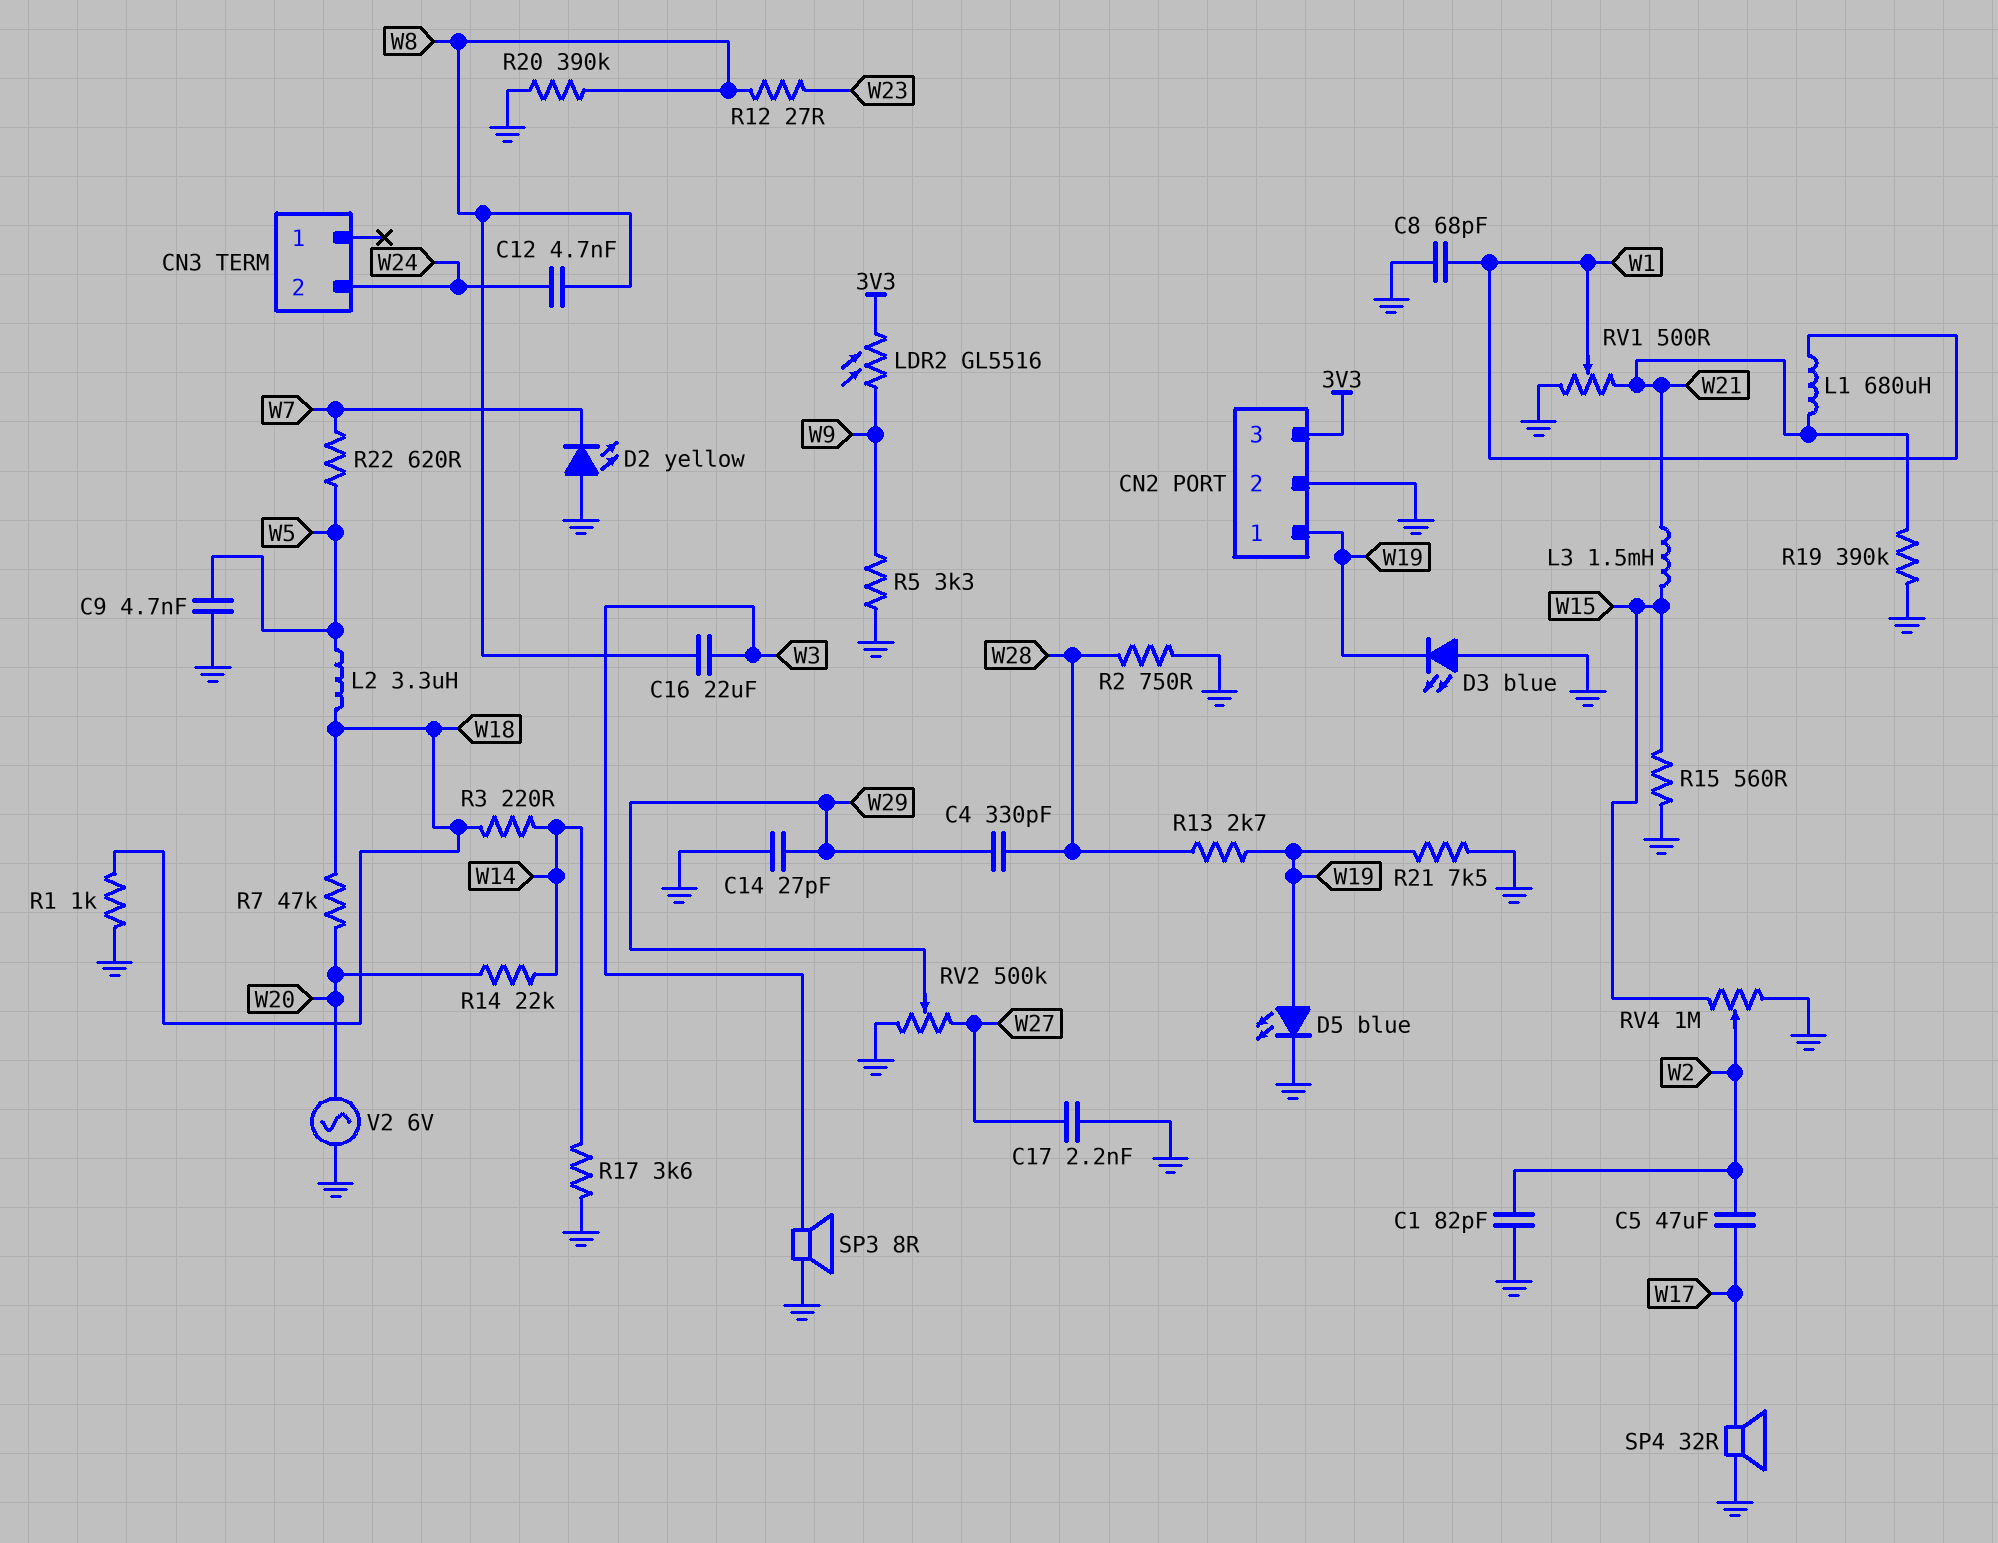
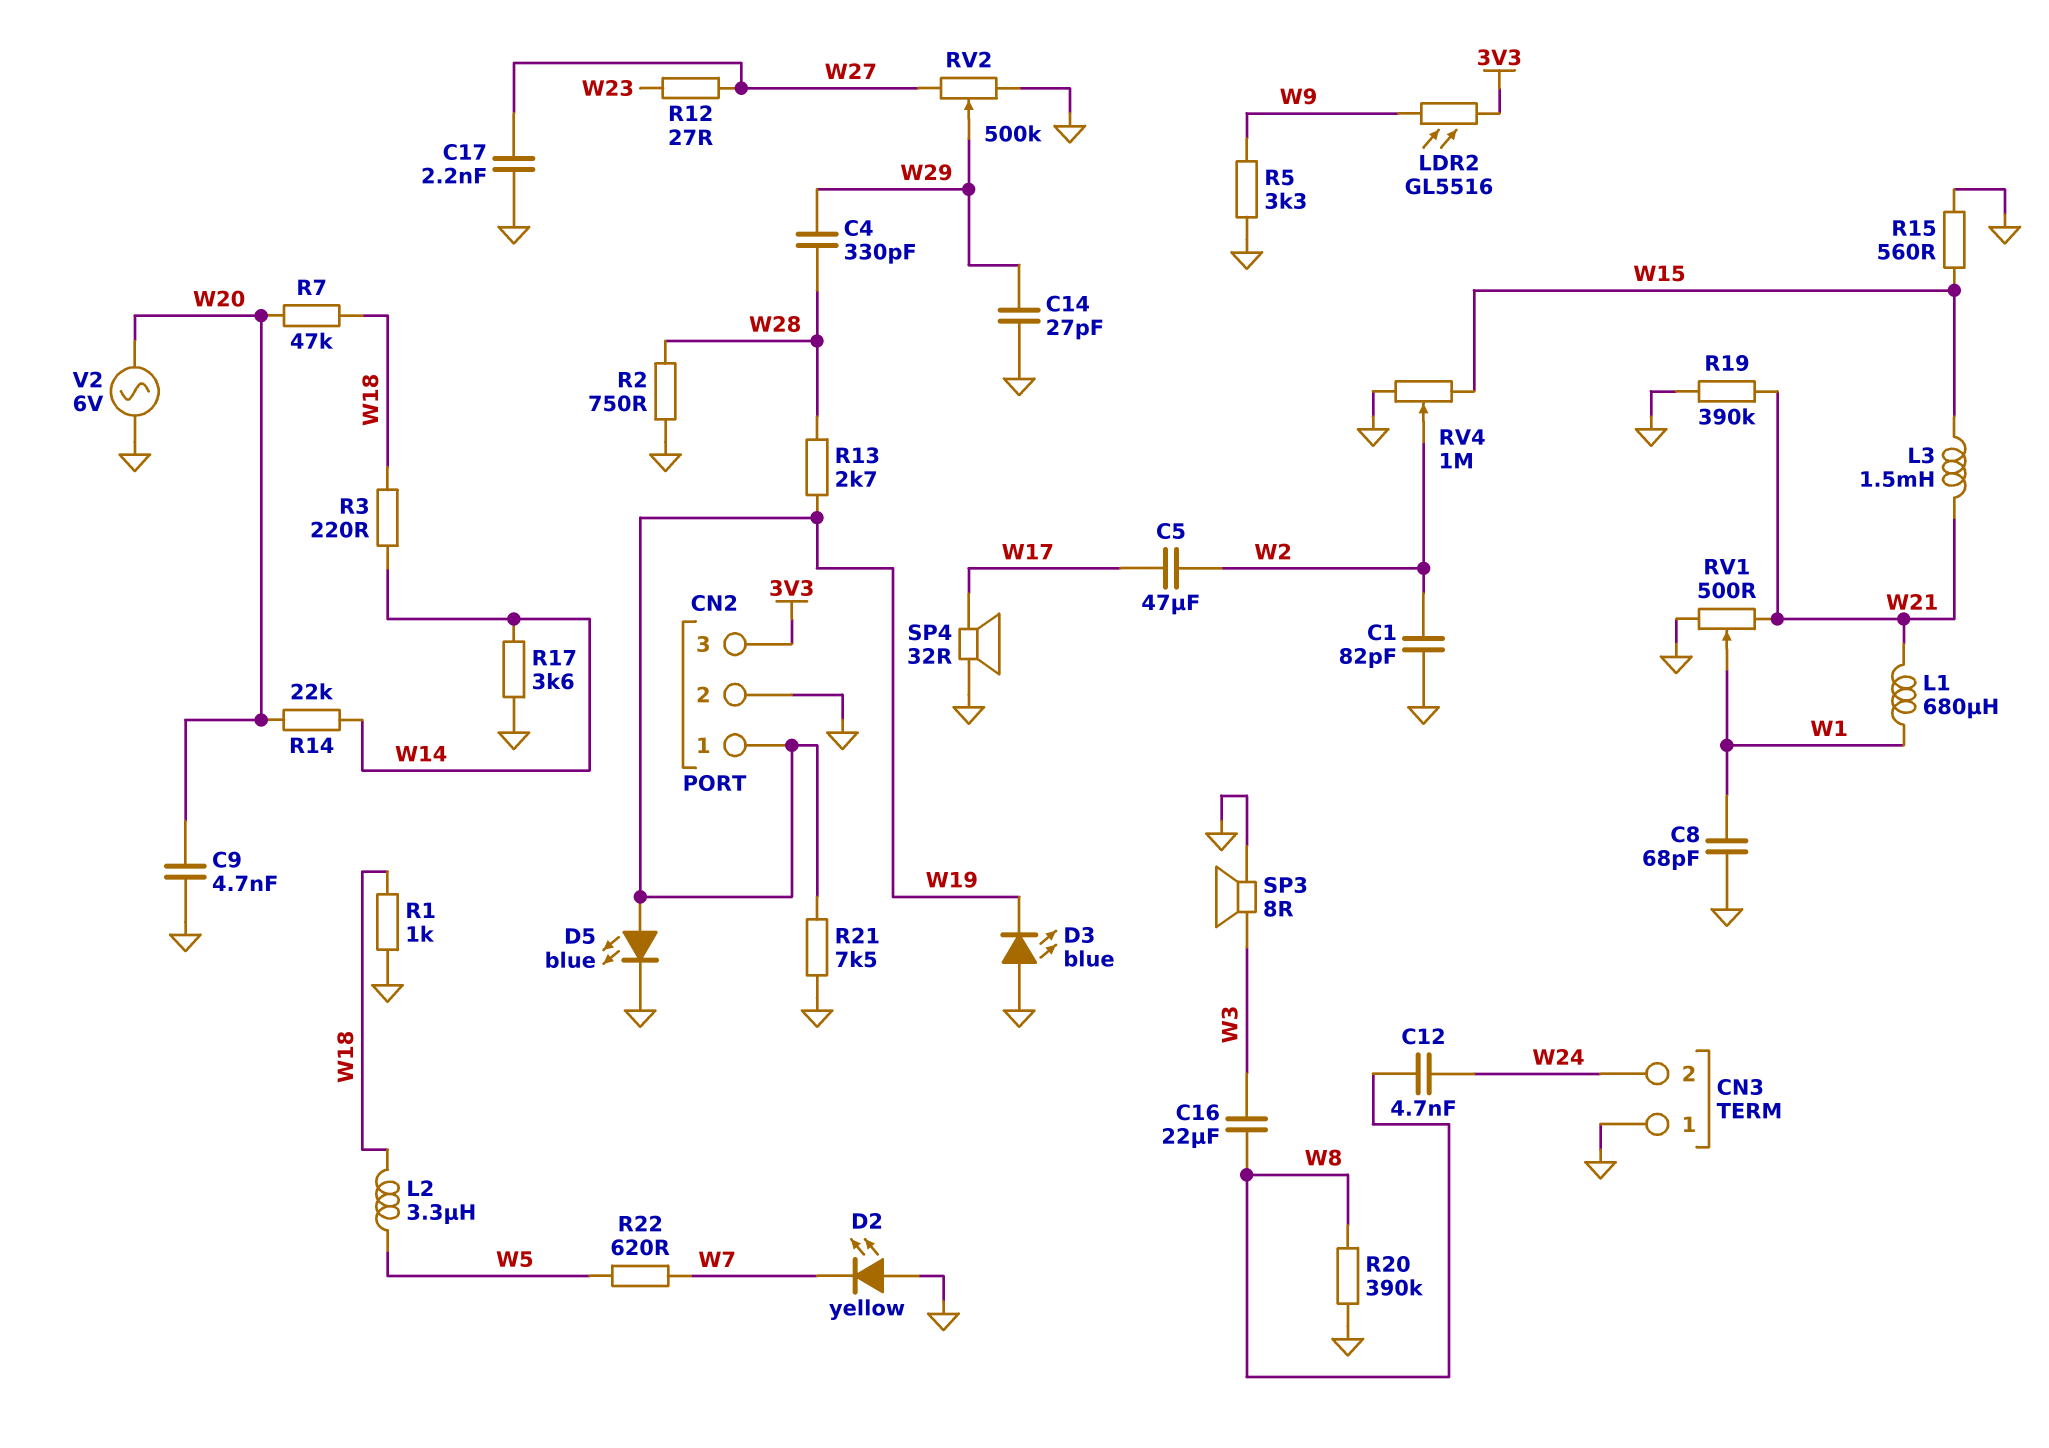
C9: 4.7nF (GND, W5) -> 4.7nF (GND, W20)
CN3 pin 1: none -> GND
R12: 27 (W8, W23) -> 27 (W23, W27)

